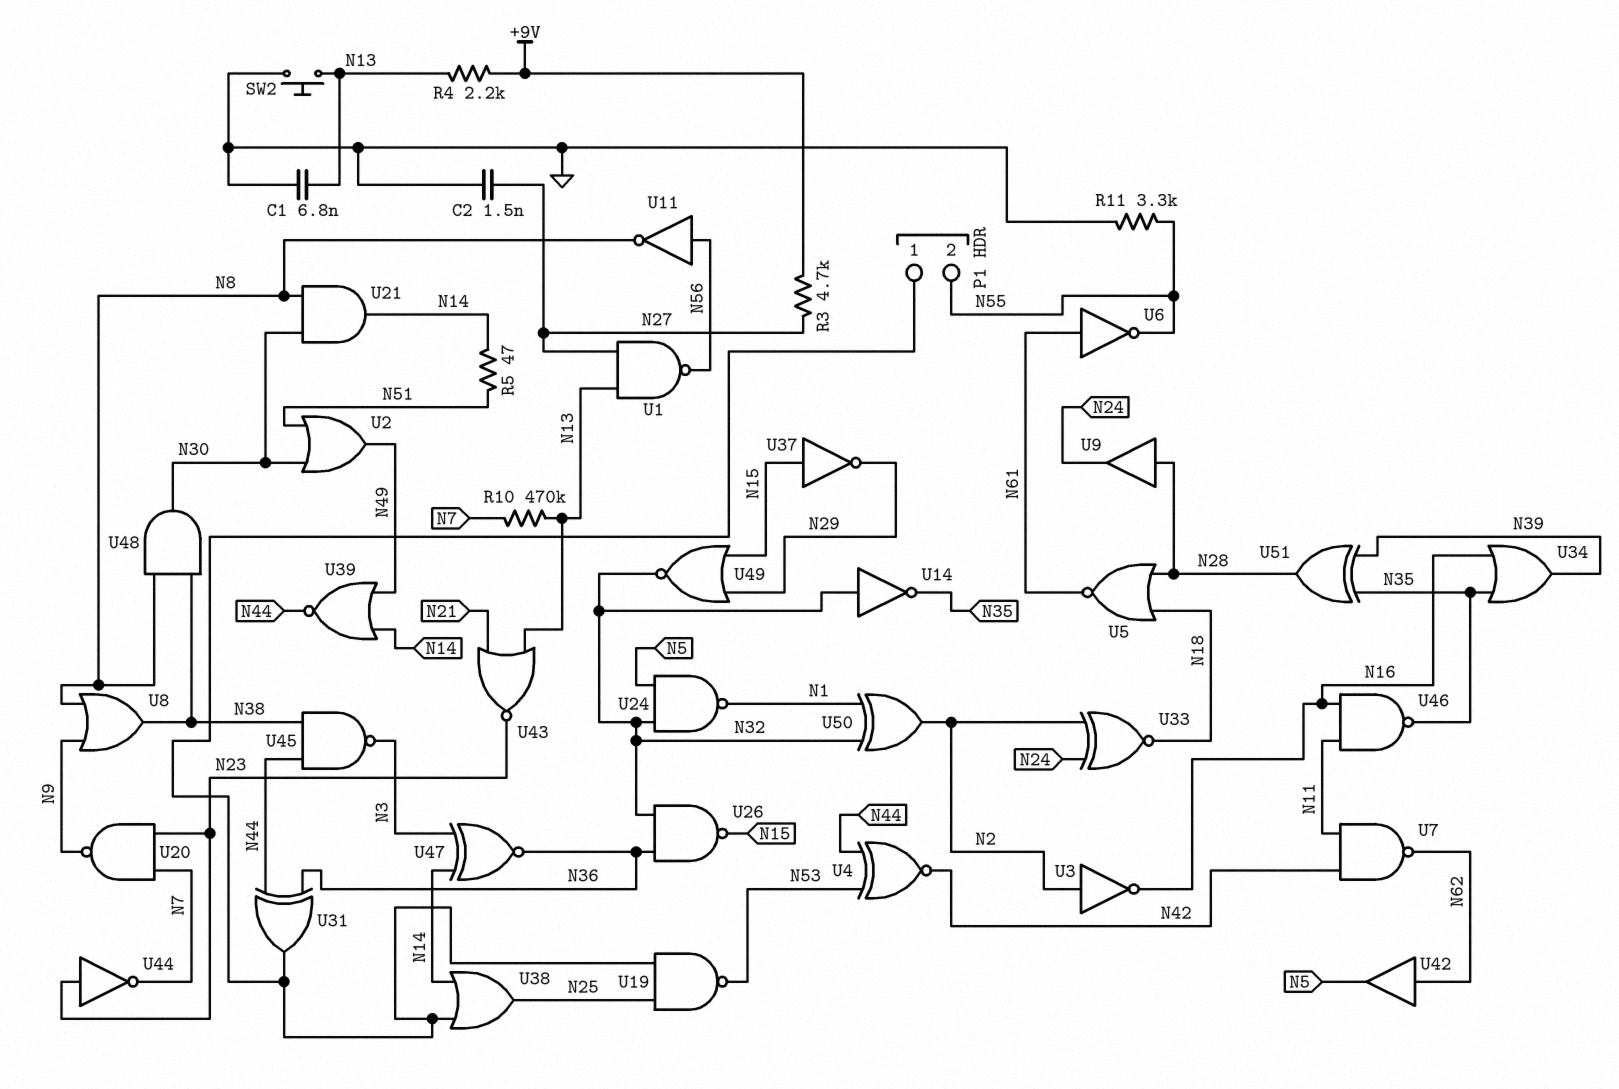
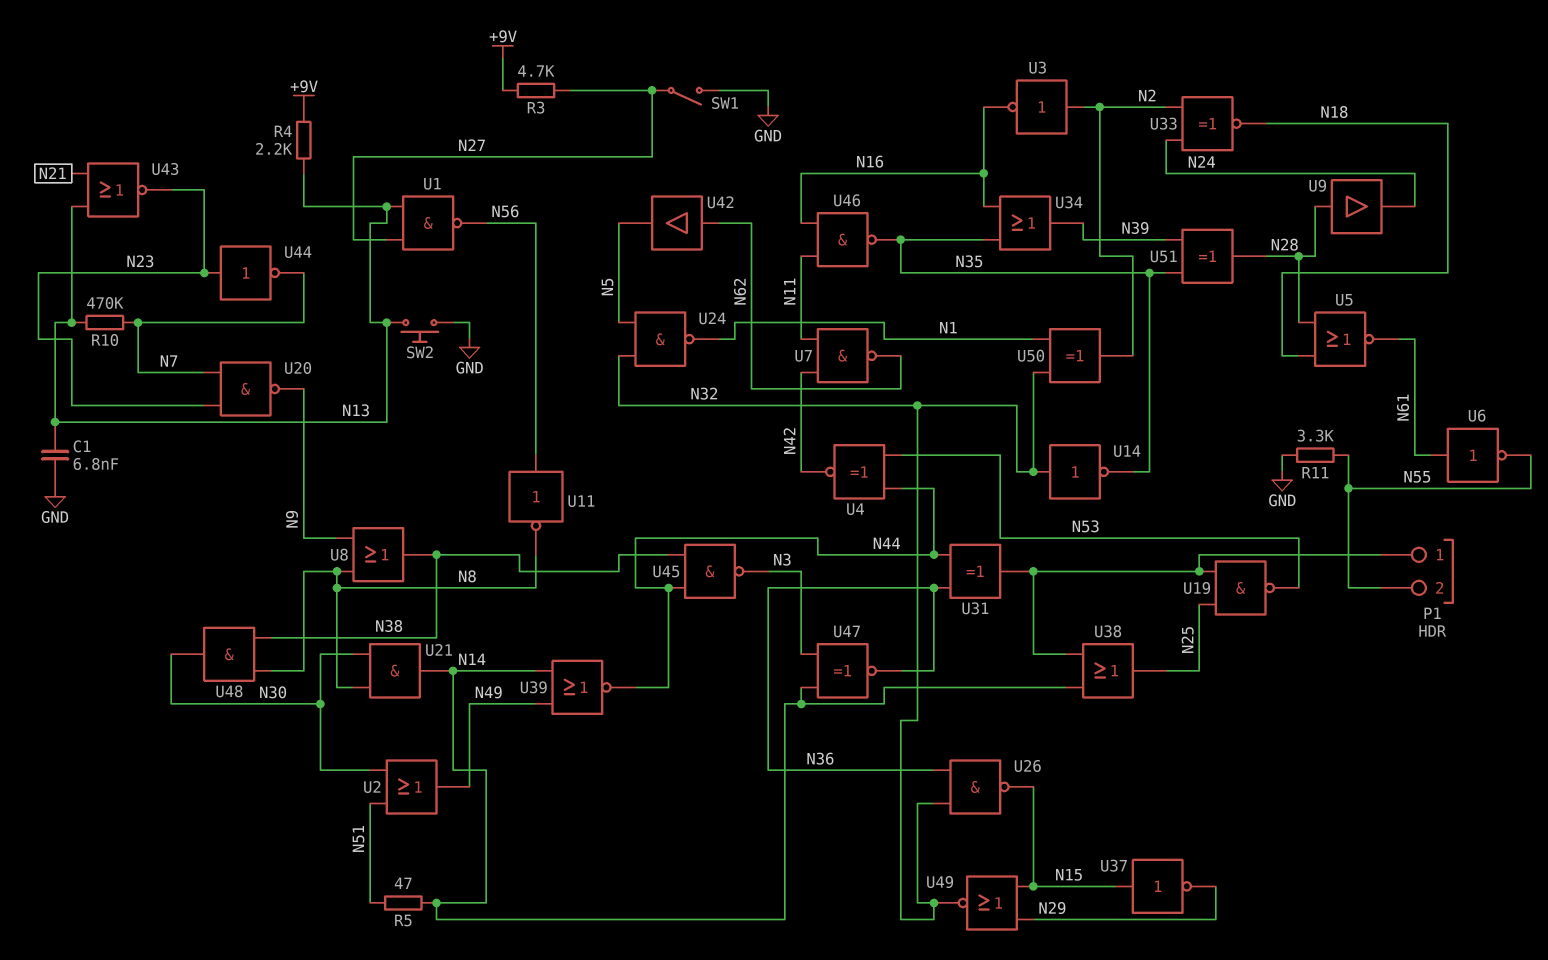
C2: 1.5nF (GND, N27) -> none
SW1: none -> switch (GND, N27)

